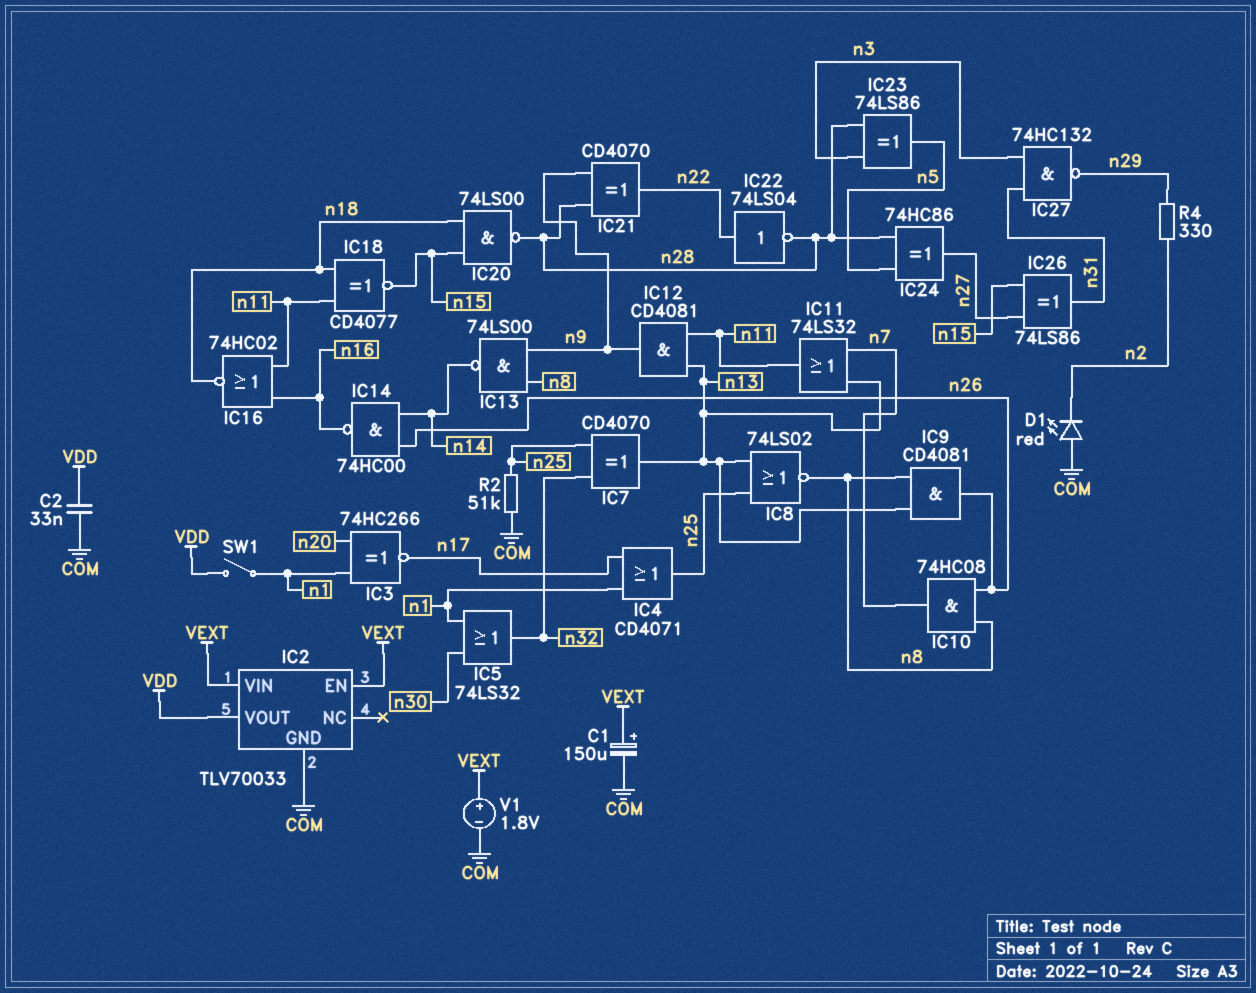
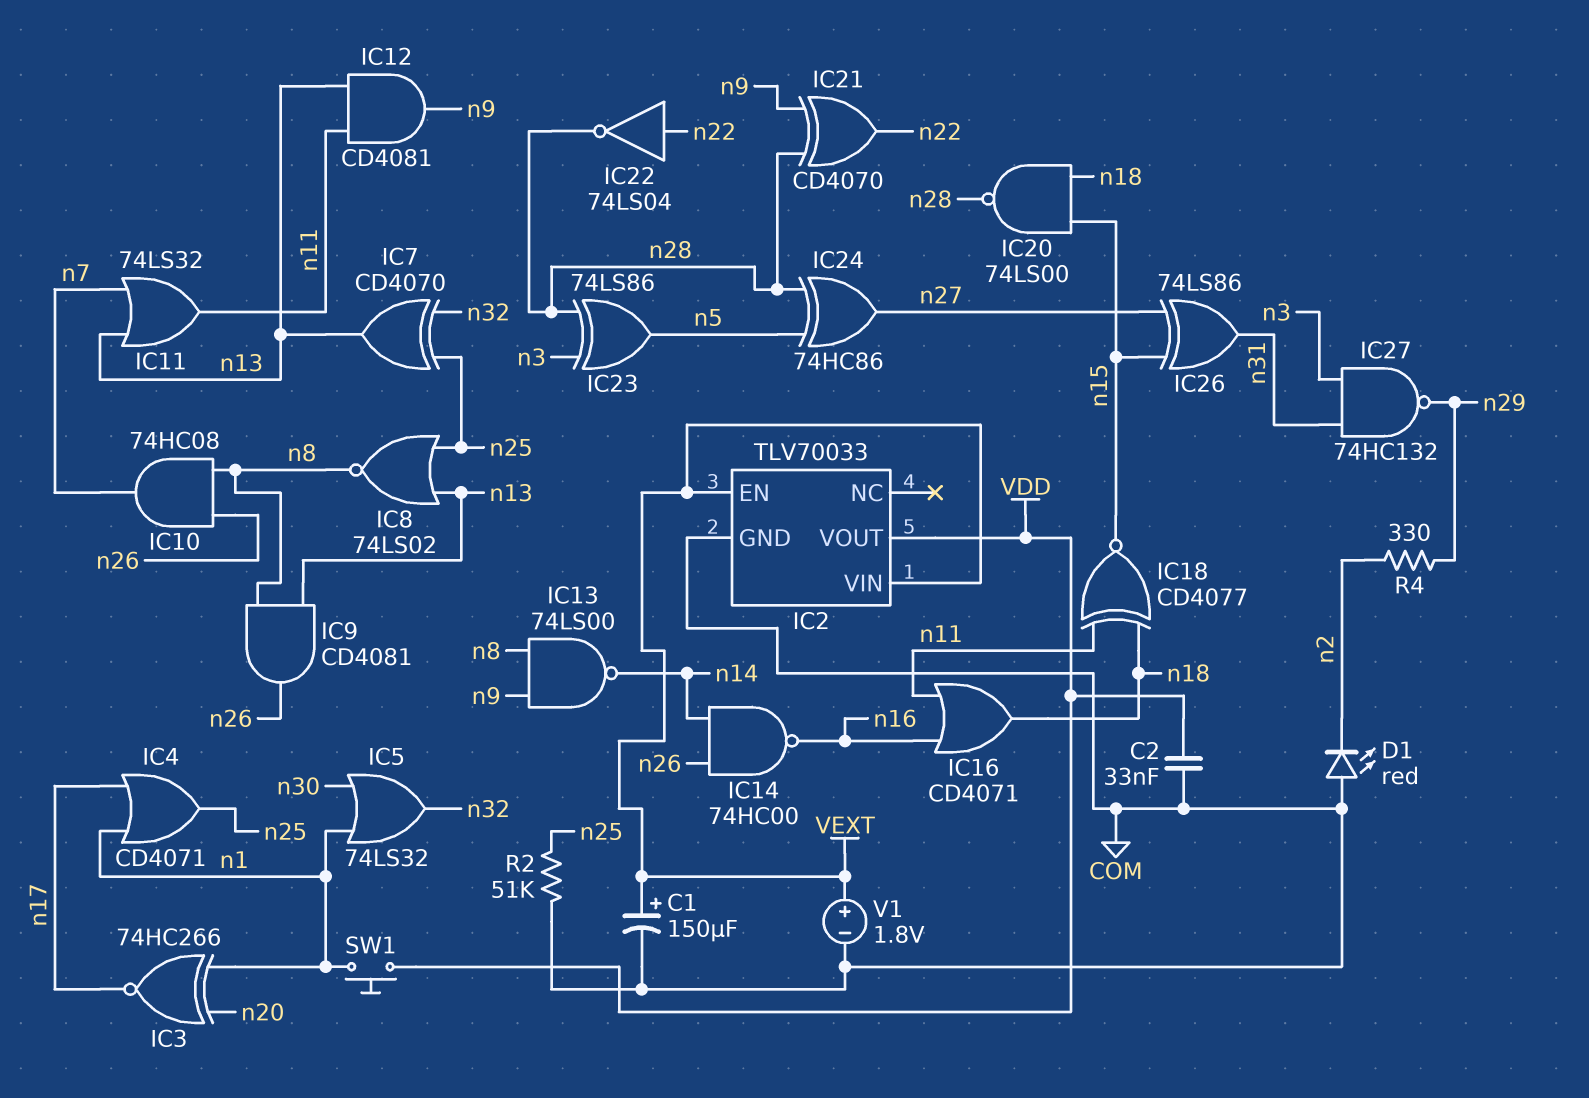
IC16: NOR 74HC02 (in n11, in n16, out n18) -> OR CD4071 (in n11, in n16, out n18)
SW1: switch (VDD, n1) -> button (VDD, n1)

